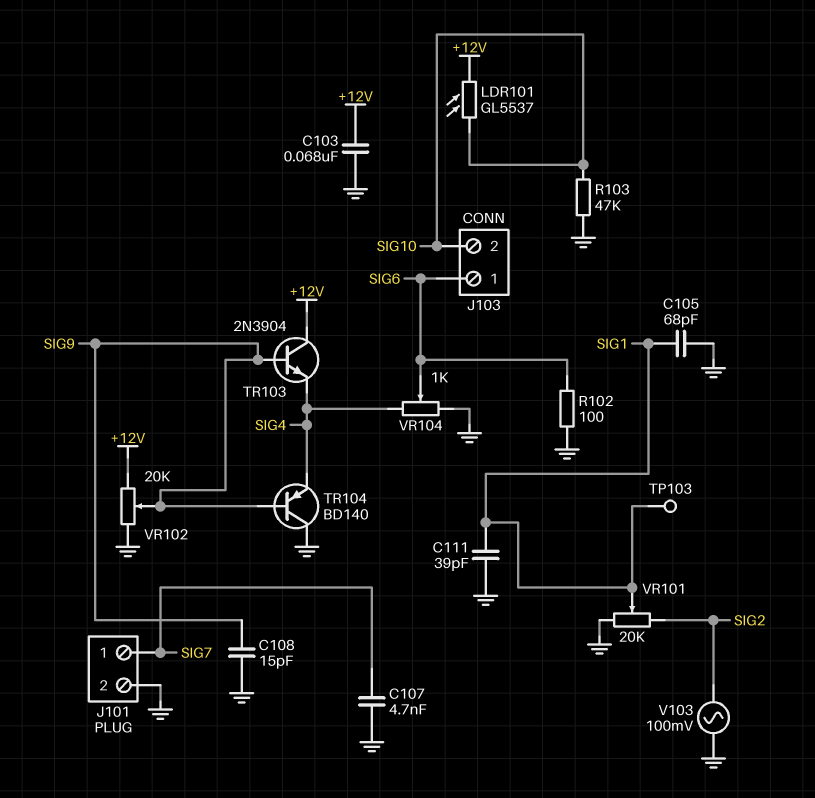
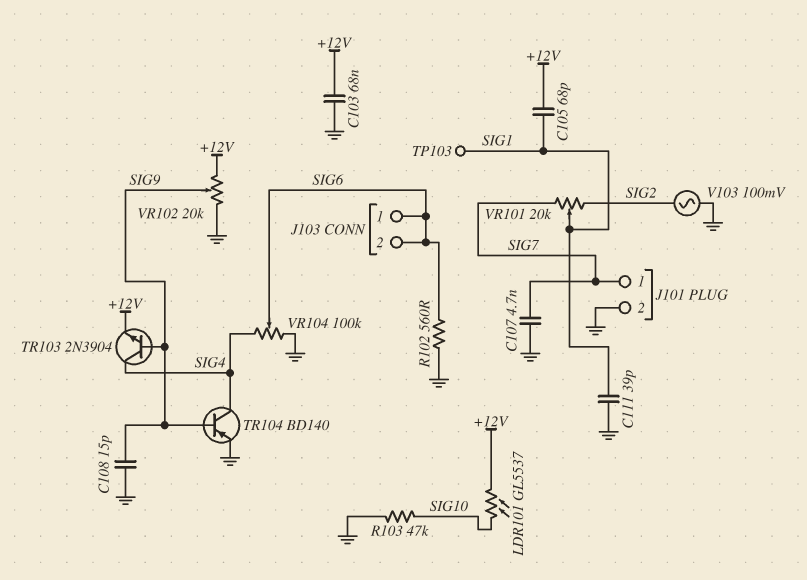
C105: 68pF (GND, SIG1) -> 68pF (+12V, SIG1)
J103 pin 2: SIG10 -> SIG6
R102: 100 (GND, SIG6) -> 560 (GND, SIG6)
TR103: NPN 2N3904 (B SIG9, C +12V, E SIG4) -> NPN 2N3904 (B SIG9, C SIG4, E +12V)
TR104: PNP BD140 (B SIG9, C GND, E SIG4) -> PNP BD140 (B SIG9, C SIG4, E GND)
VR101: 20k (GND, SIG2, wiper SIG1) -> 20k (SIG2, SIG7, wiper SIG1)
VR104: 1k (GND, SIG4, wiper SIG6) -> 100k (GND, SIG4, wiper SIG6)

